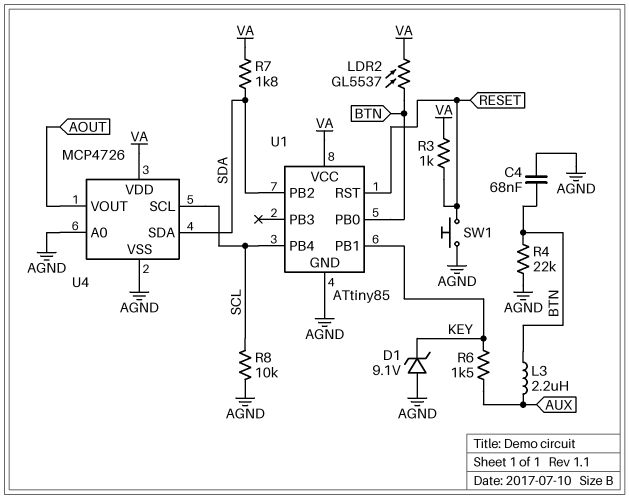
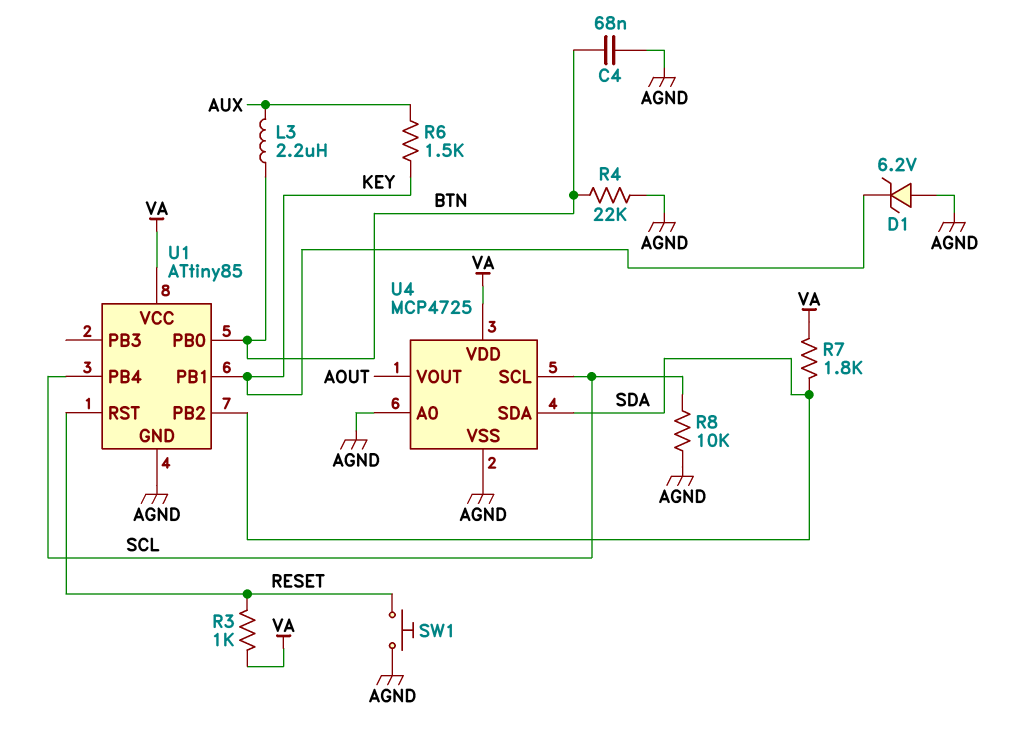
D1: zener 9.1V (A AGND, K KEY) -> zener 6.2V (A AGND, K KEY)
LDR2: GL5537 (BTN, VA) -> none
U4: MCP4726 -> MCP4725

